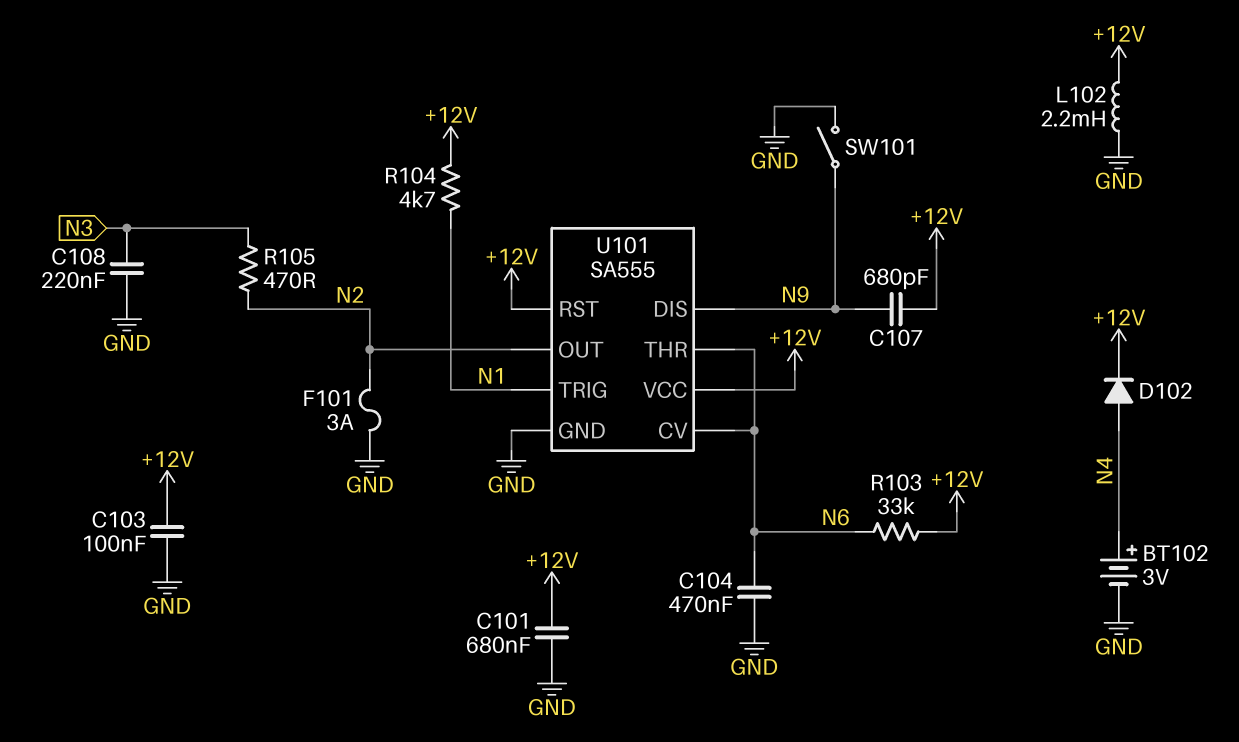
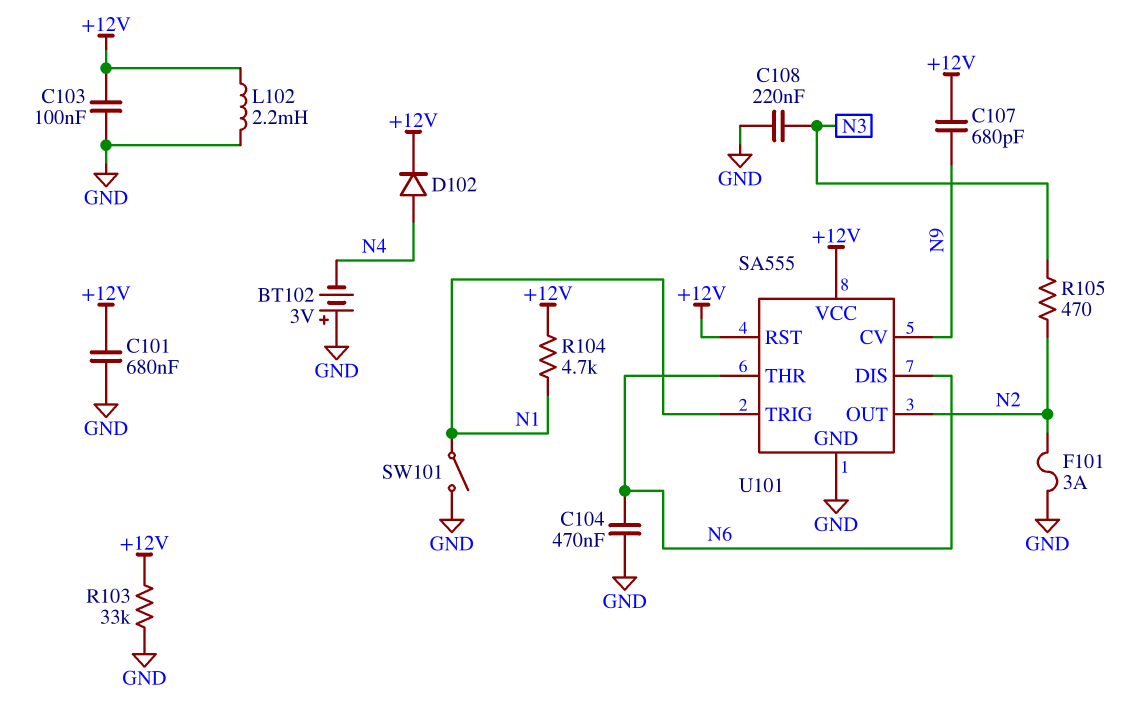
BT102: 3V (plus N4, minus GND) -> 3V (plus GND, minus N4)
R103: 33k (+12V, N6) -> 33k (+12V, GND)
SW101: switch (GND, N9) -> switch (GND, N1)
U101 pin CV: N6 -> N9
U101 pin DIS: N9 -> N6

